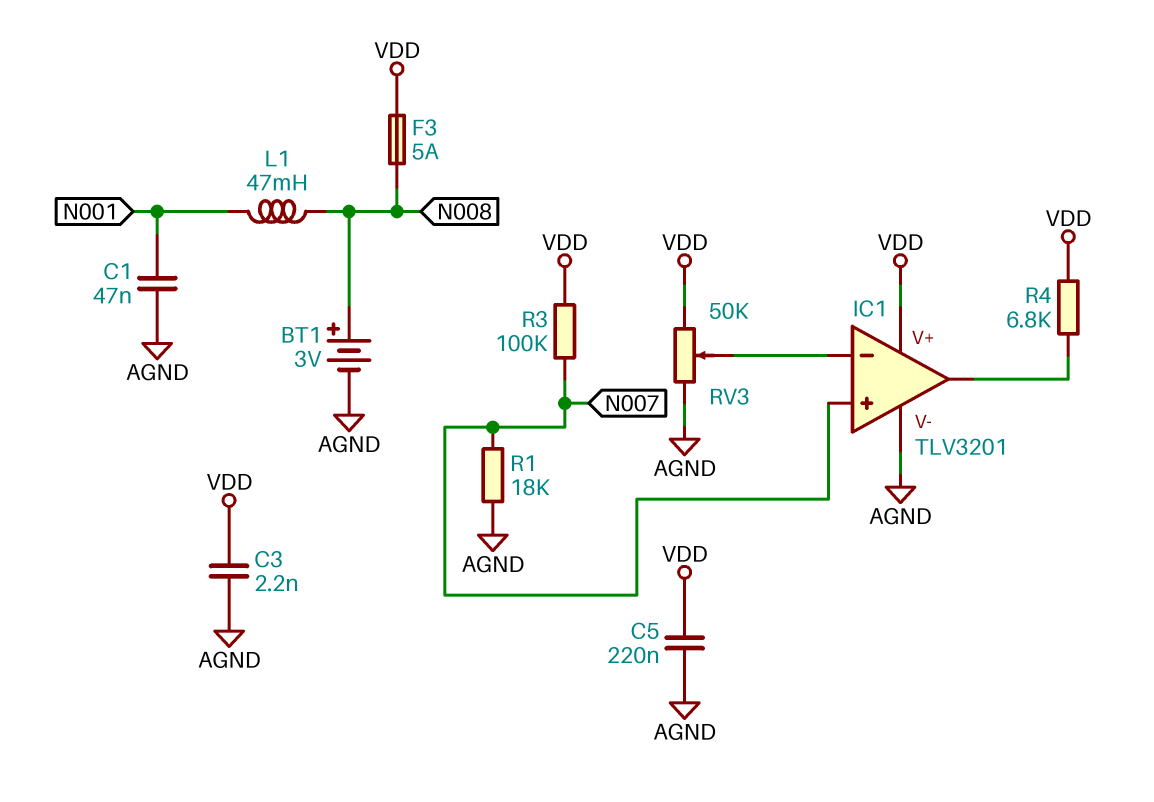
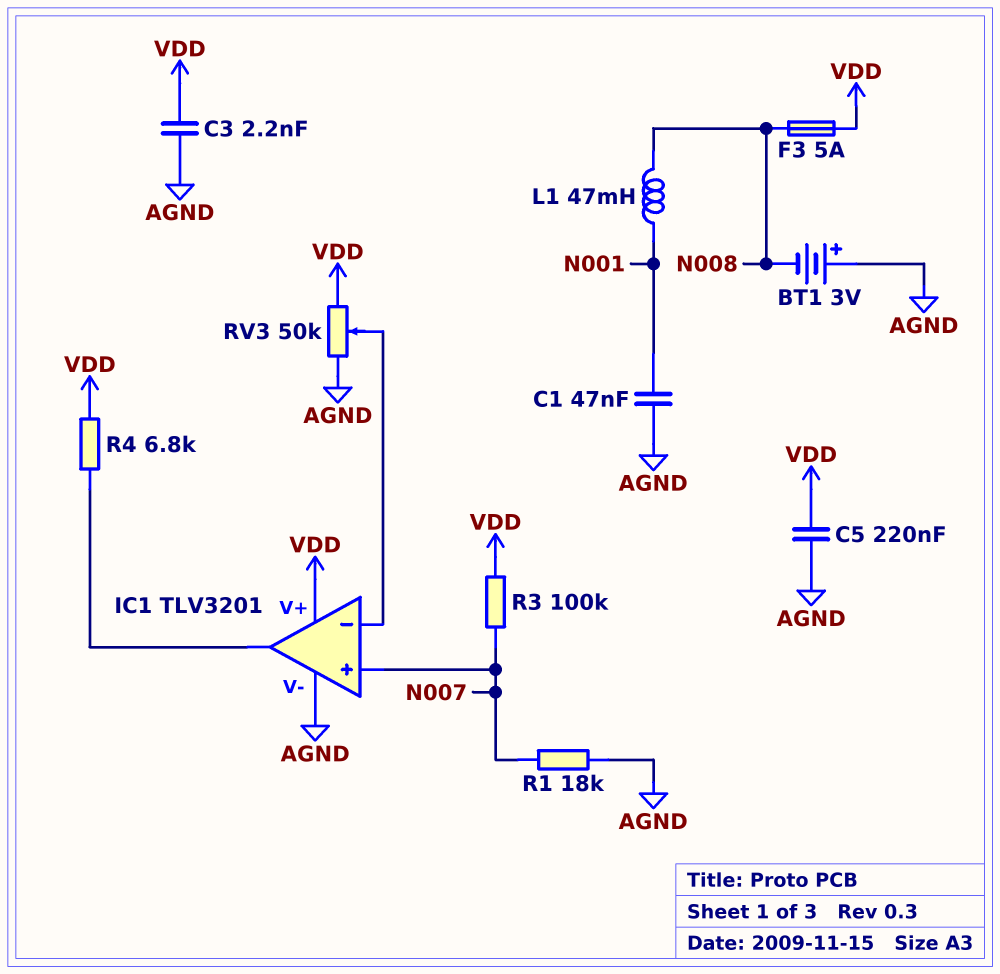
BT1: 3V (plus N008, minus AGND) -> 3V (plus AGND, minus N008)

